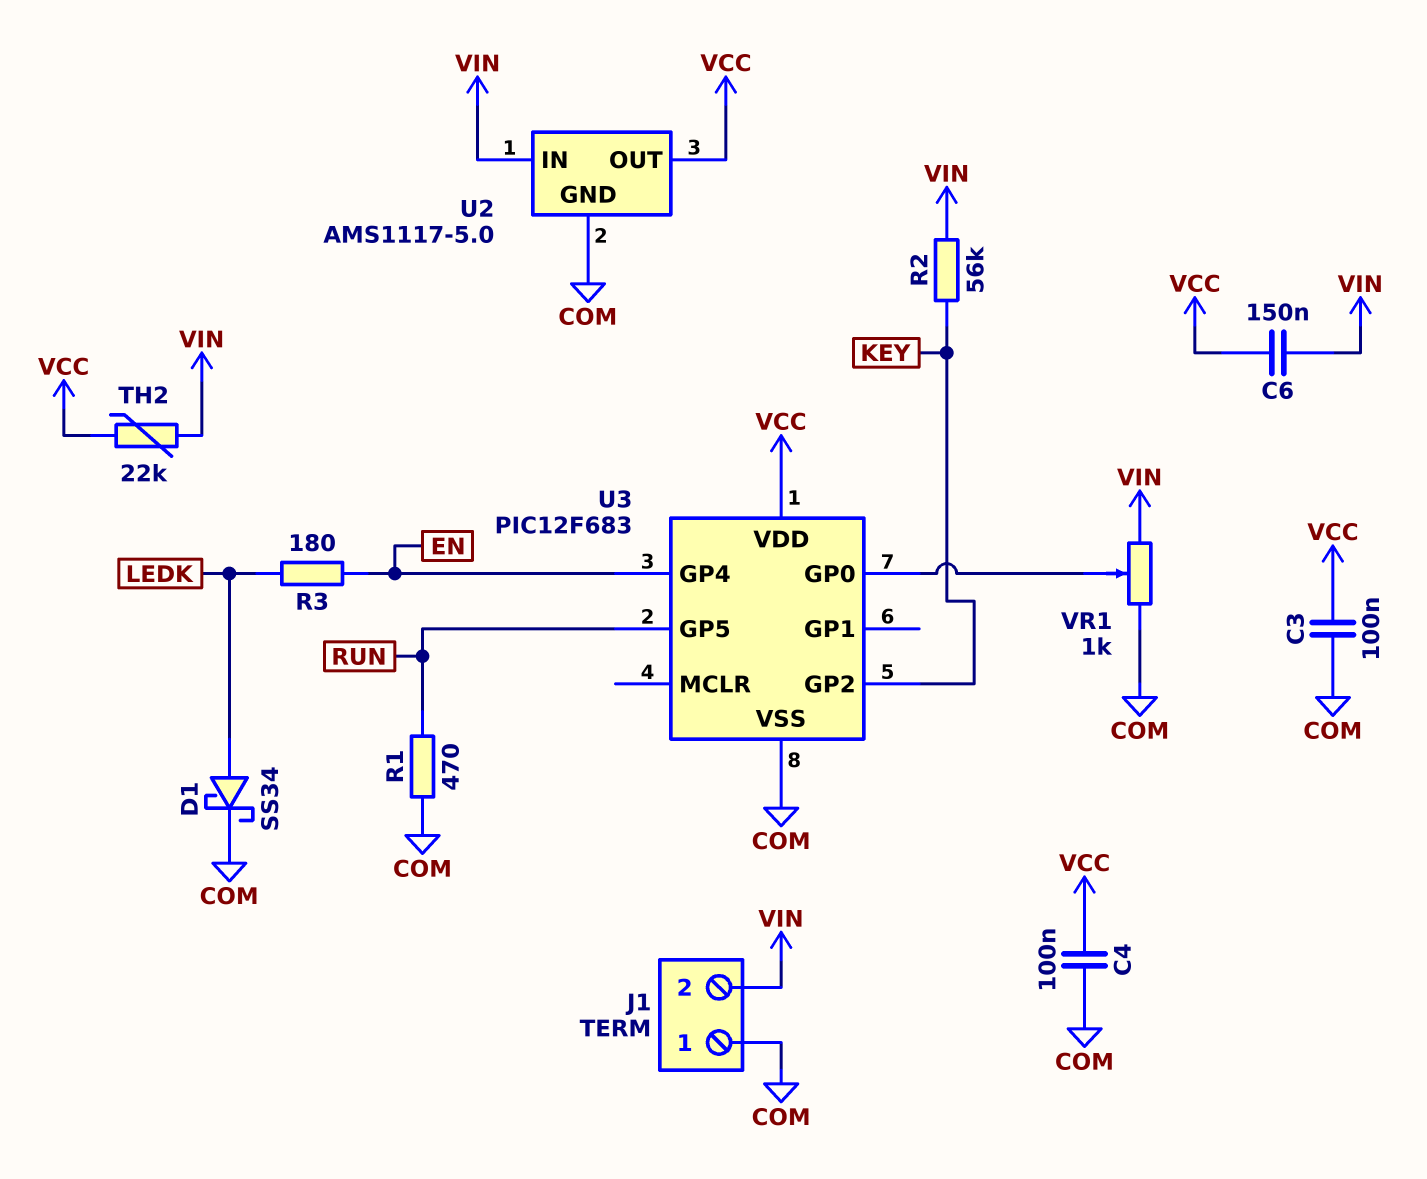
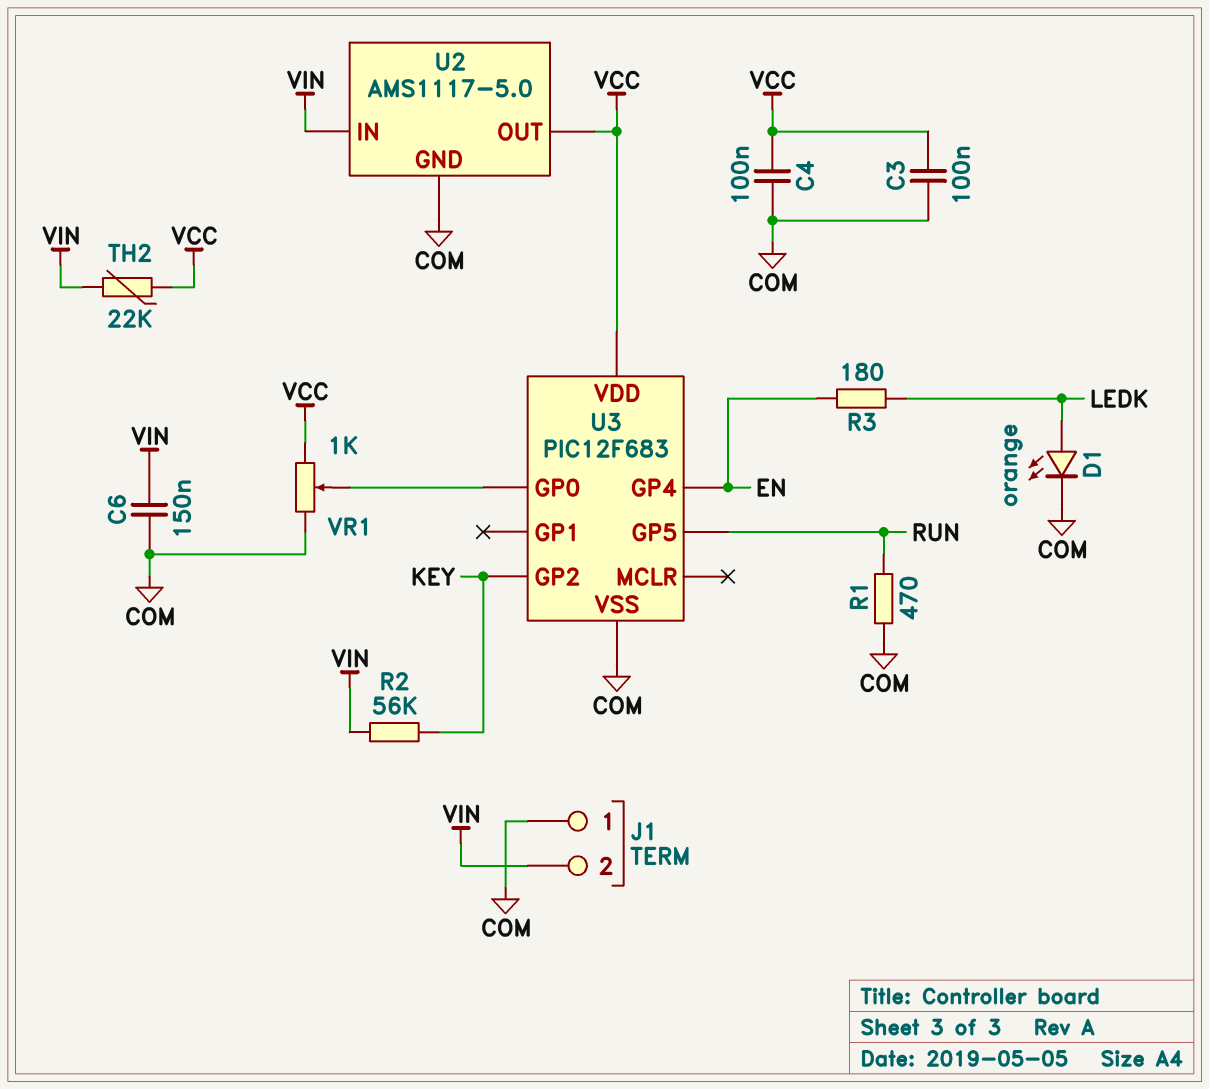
C6: 150nF (VCC, VIN) -> 150nF (COM, VIN)
D1: schottky SS34 (A LEDK, K COM) -> LED orange (A LEDK, K COM)
VR1: 1k (COM, VIN, wiper U3/GP0) -> 1k (COM, VCC, wiper U3/GP0)

